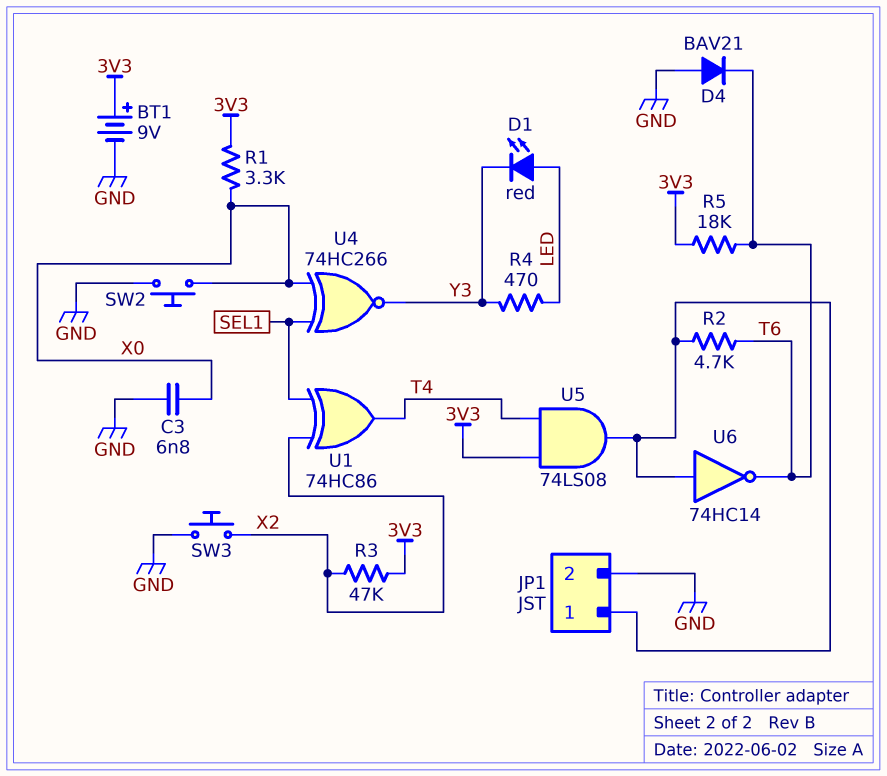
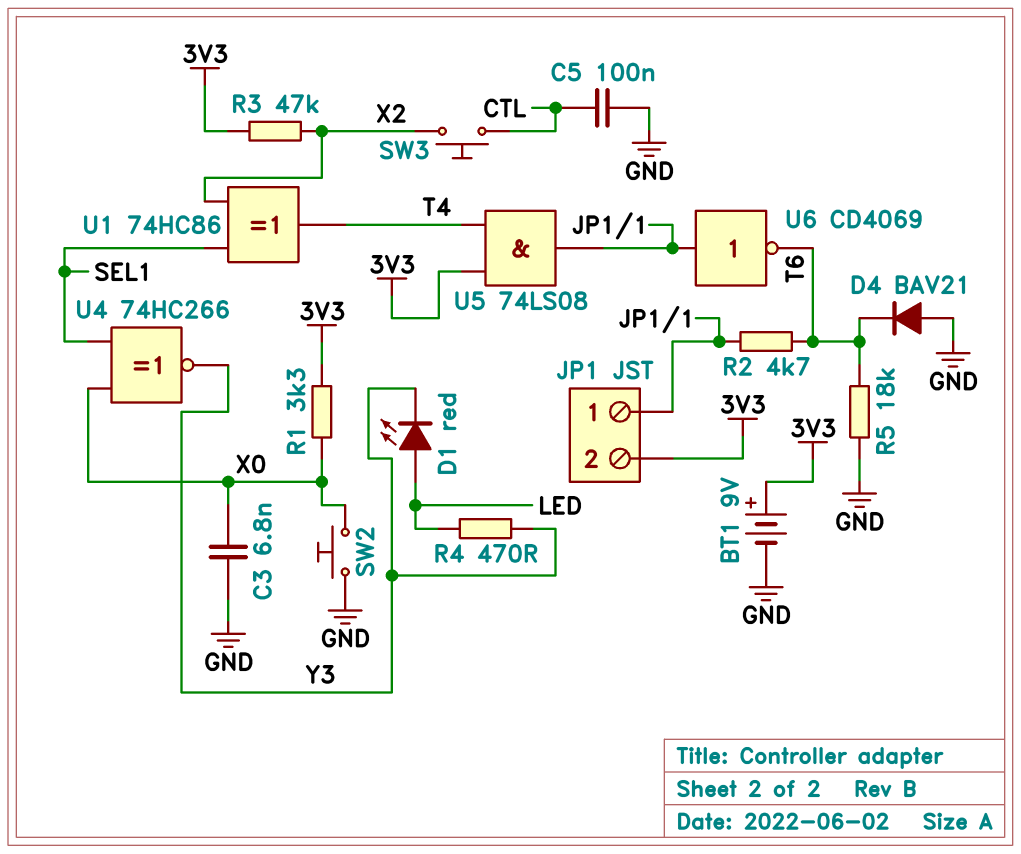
C5: none -> 100nF (CTL, GND)
JP1 pin 2: GND -> 3V3
R5: 18k (3V3, T6) -> 18k (GND, T6)
SW3: button (GND, X2) -> button (CTL, X2)
U6: NOT 74HC14 (in JP1/1, out T6) -> NOT CD4069 (in JP1/1, out T6)

